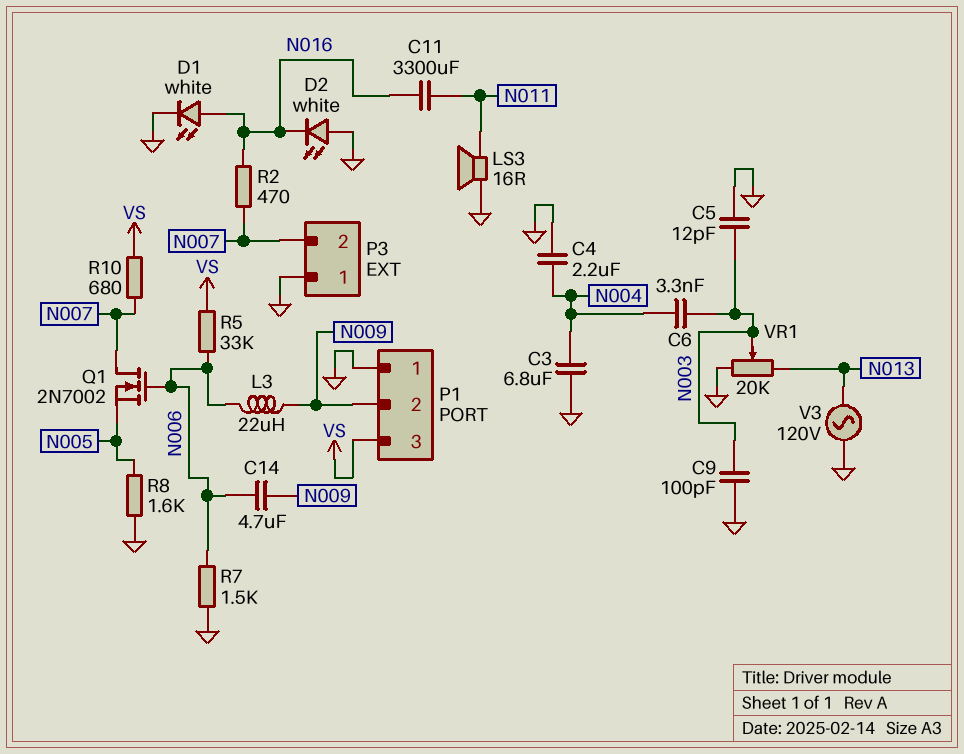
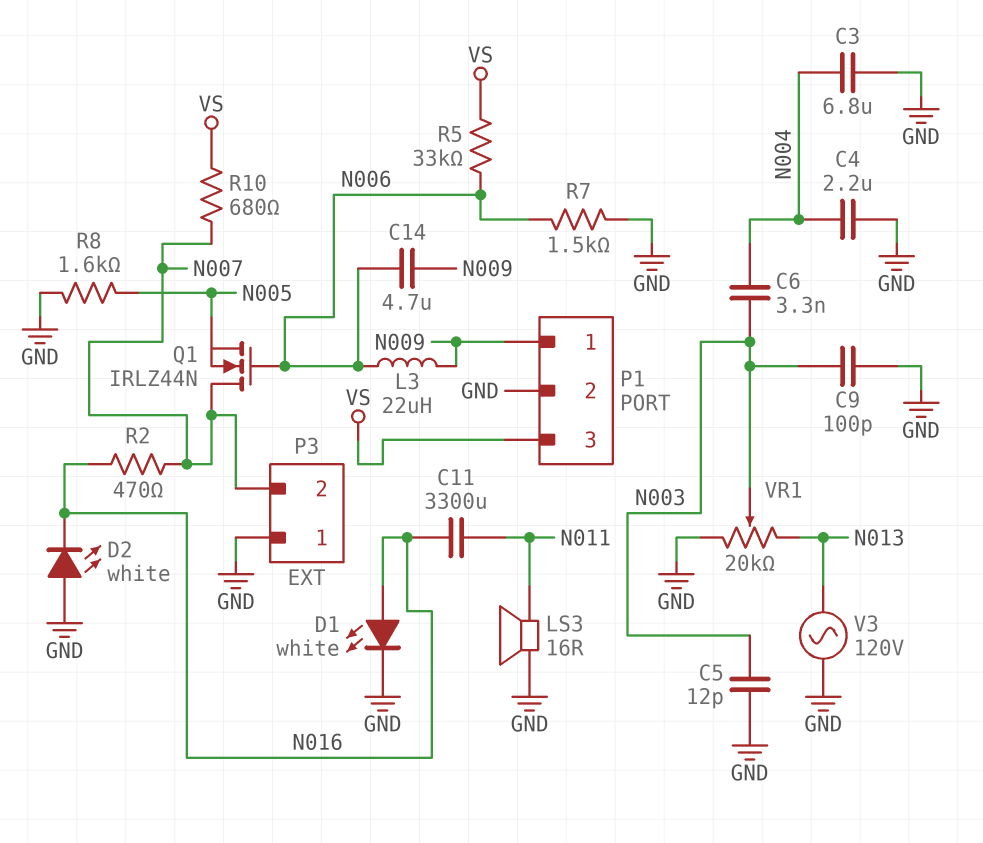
P1 pin 1: GND -> N009
P1 pin 2: N009 -> GND
Q1: NMOS 2N7002 (G N006, D N007, S N005) -> NMOS IRLZ44N (G N006, D N007, S N005)

